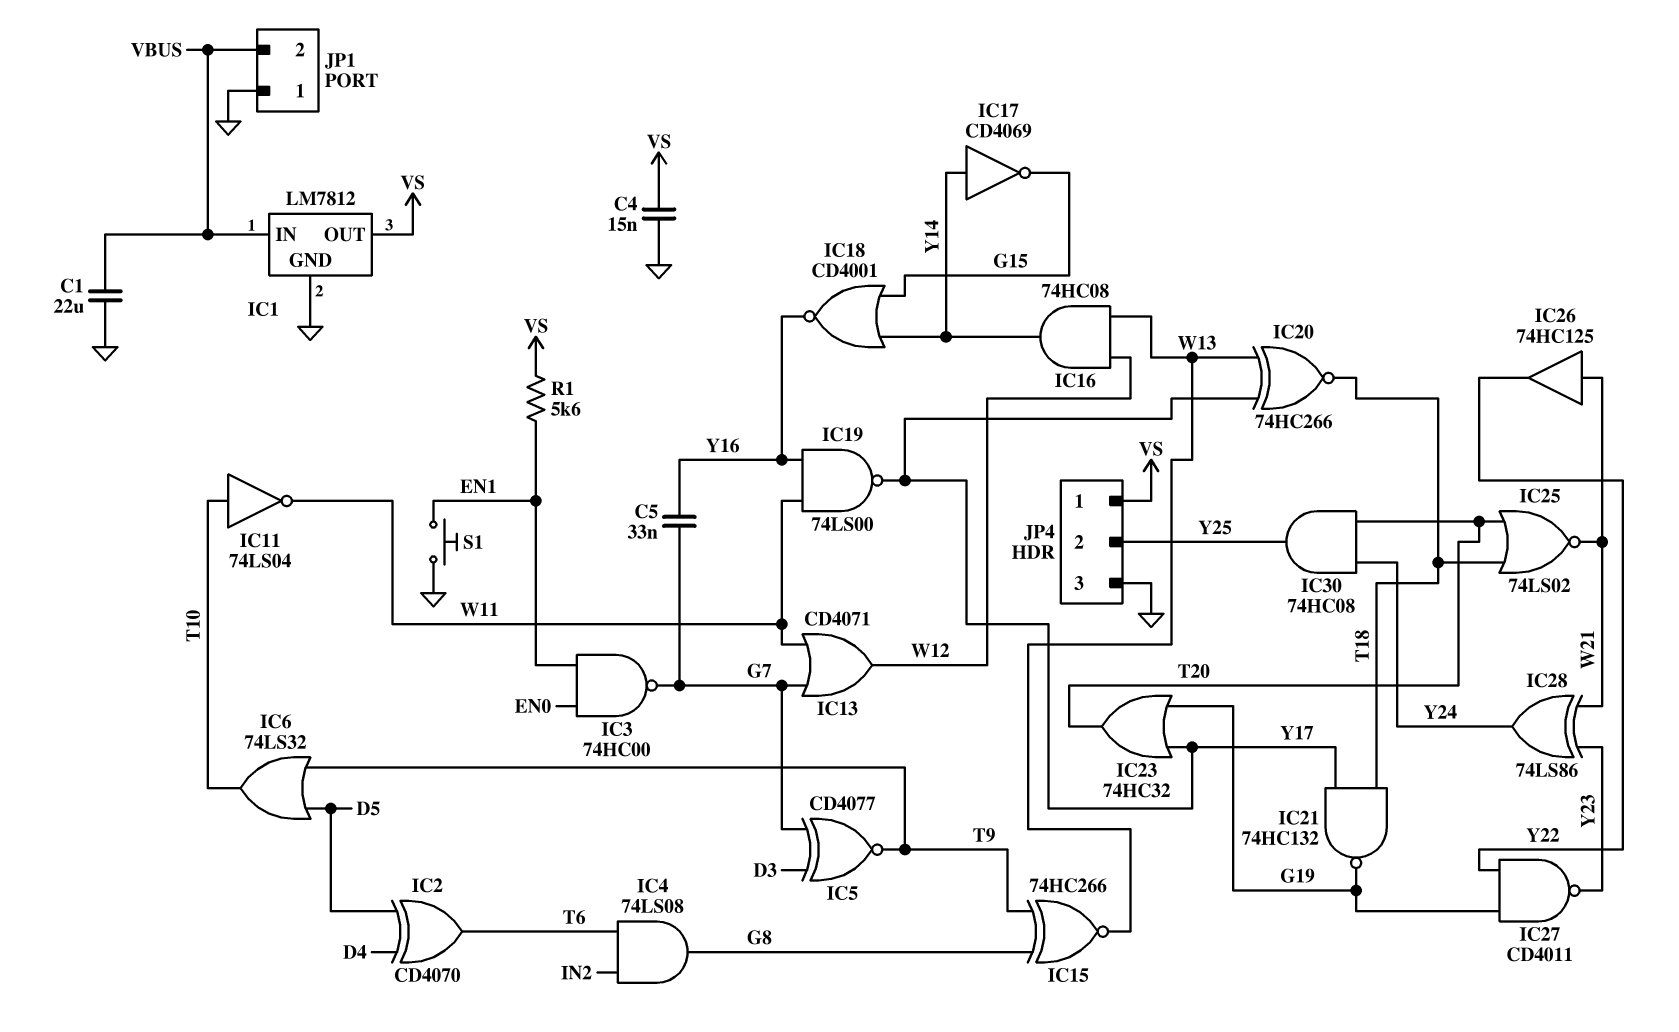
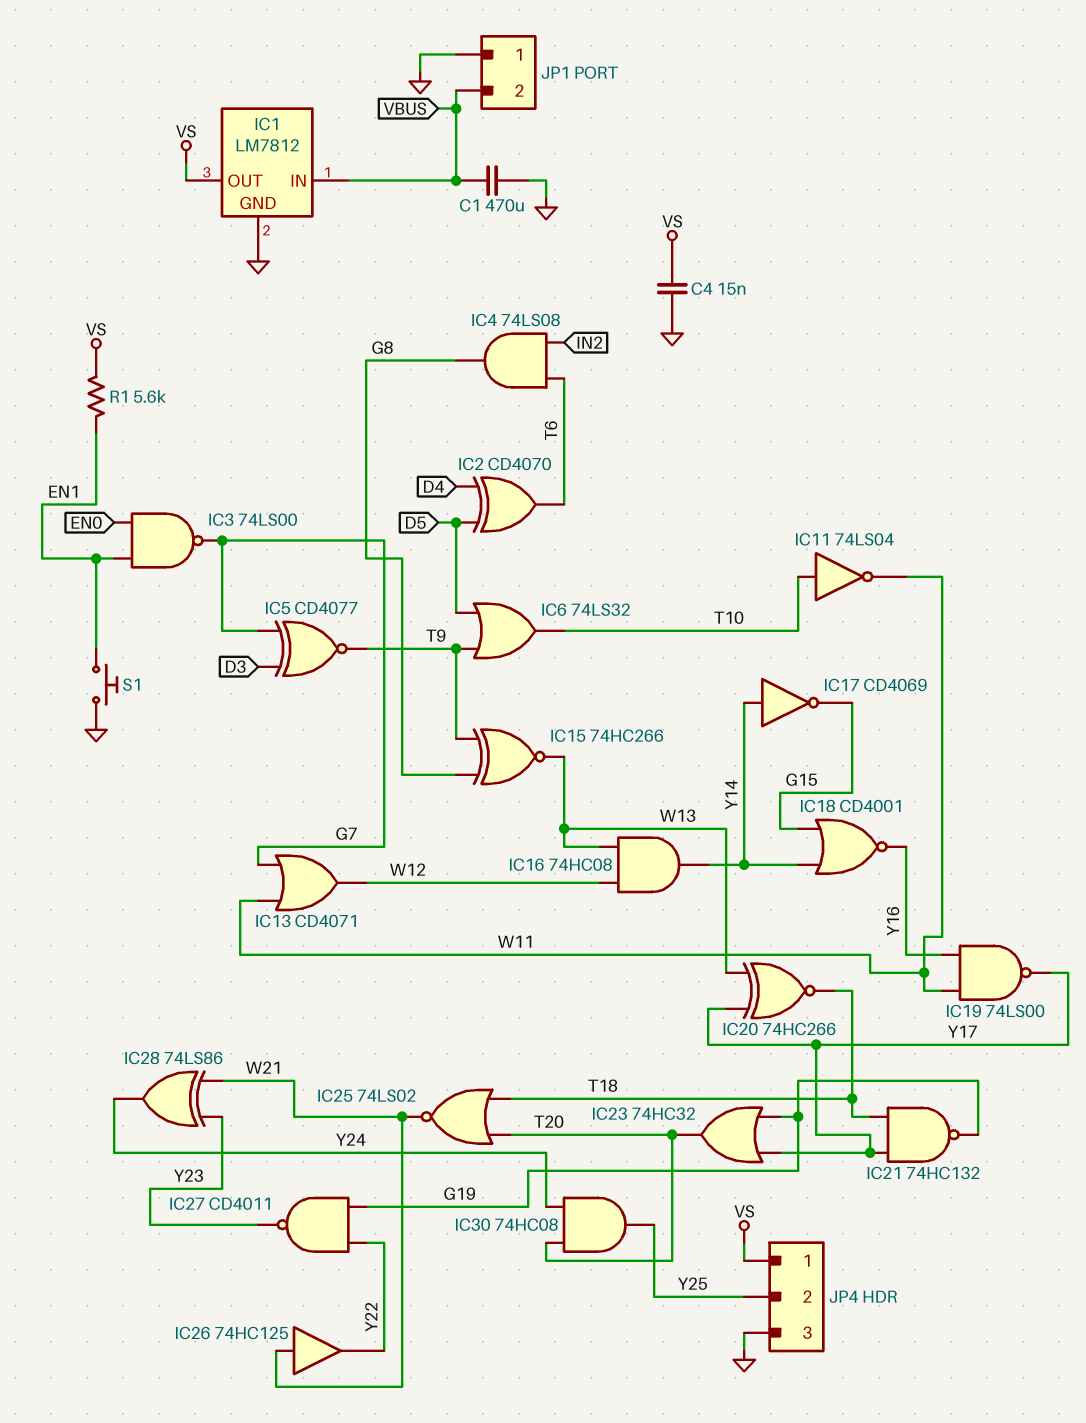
C1: 22uF (GND, VBUS) -> 470uF (GND, VBUS)
C5: 33nF (G7, Y16) -> none
IC3: NAND 74HC00 (in EN0, in EN1, out G7) -> NAND 74LS00 (in EN0, in EN1, out G7)

